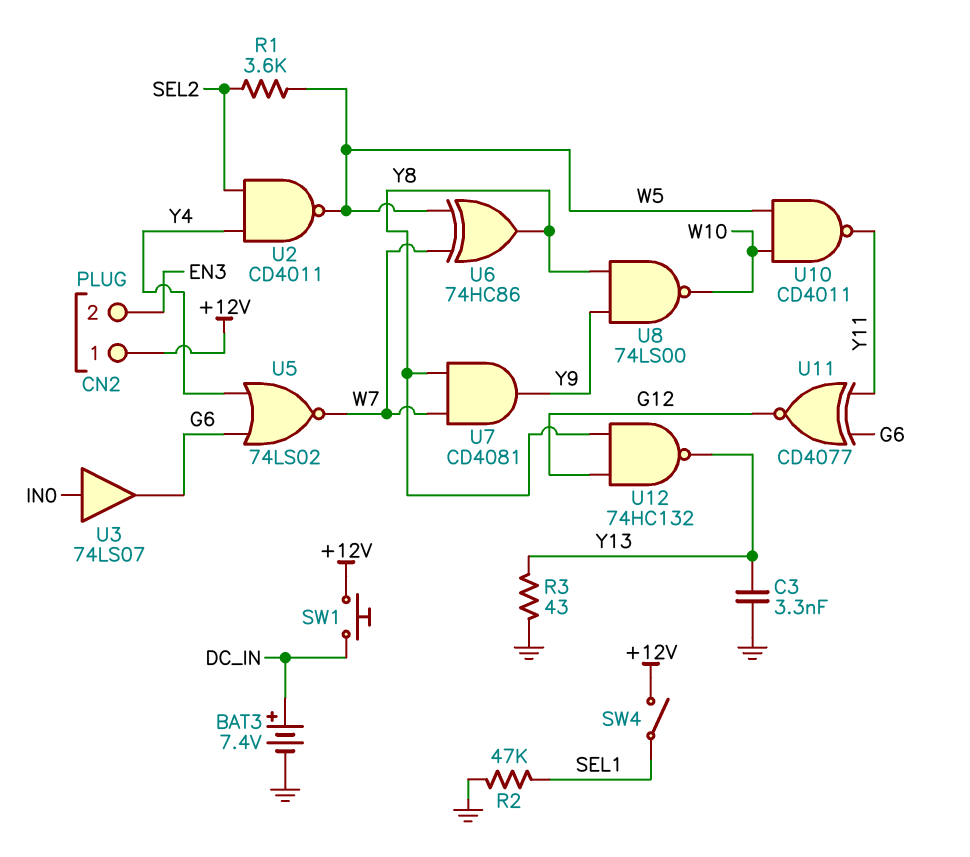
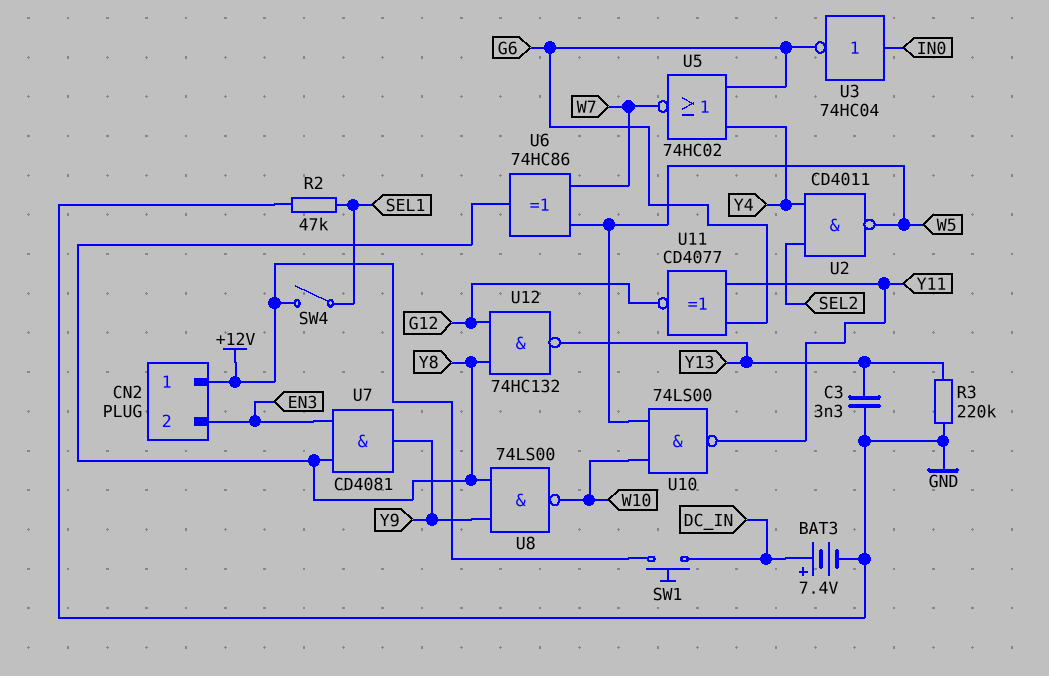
R1: 3.6k (SEL2, W5) -> none
R3: 43 (GND, Y13) -> 220k (GND, Y13)
U3: buffer 74LS07 (in IN0, out G6) -> NOT 74HC04 (in IN0, out G6)
U5: NOR 74LS02 (in G6, in Y4, out W7) -> NOR 74HC02 (in G6, in Y4, out W7)
U7: AND CD4081 (in W7, in Y8, out Y9) -> AND CD4081 (in EN3, in Y8, out Y9)
U10: NAND CD4011 (in W5, in W10, out Y11) -> NAND 74LS00 (in W5, in W10, out Y11)

